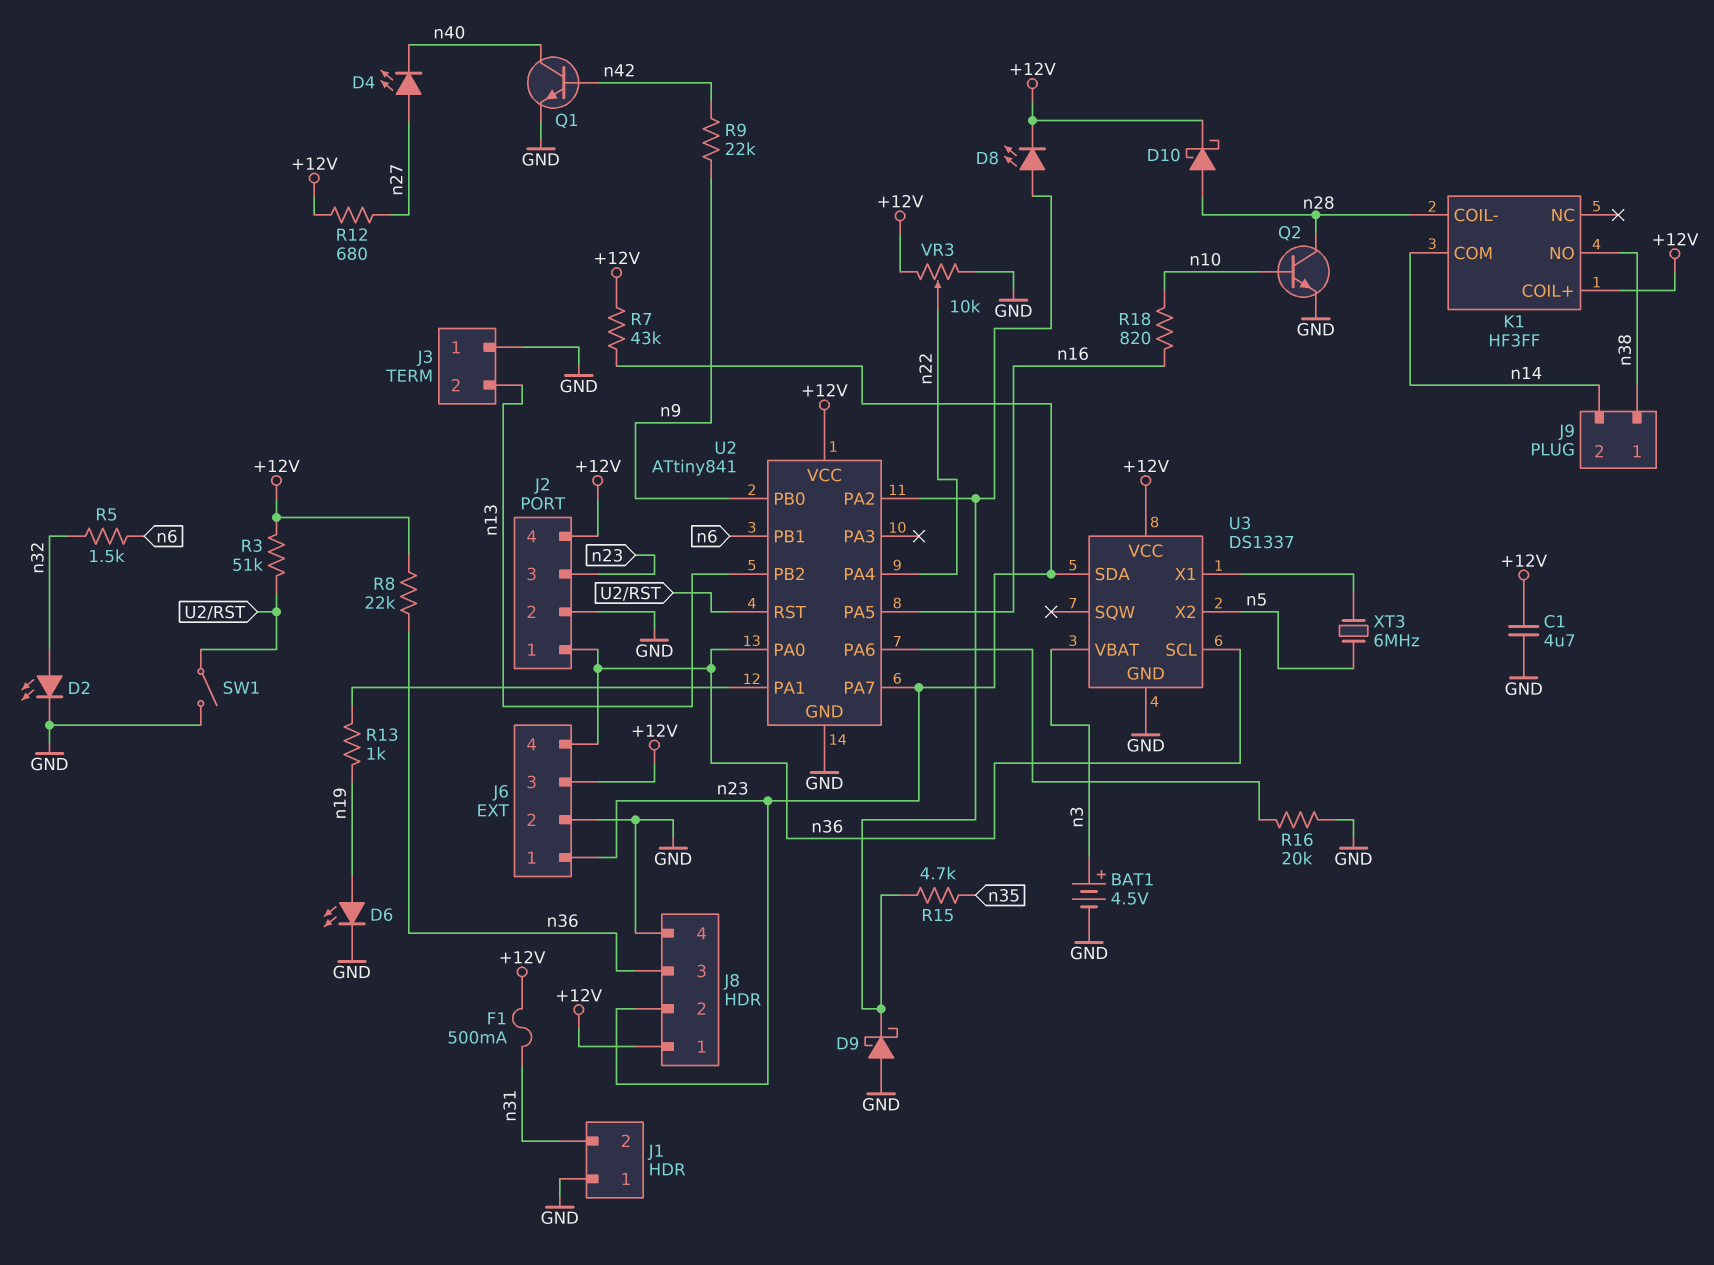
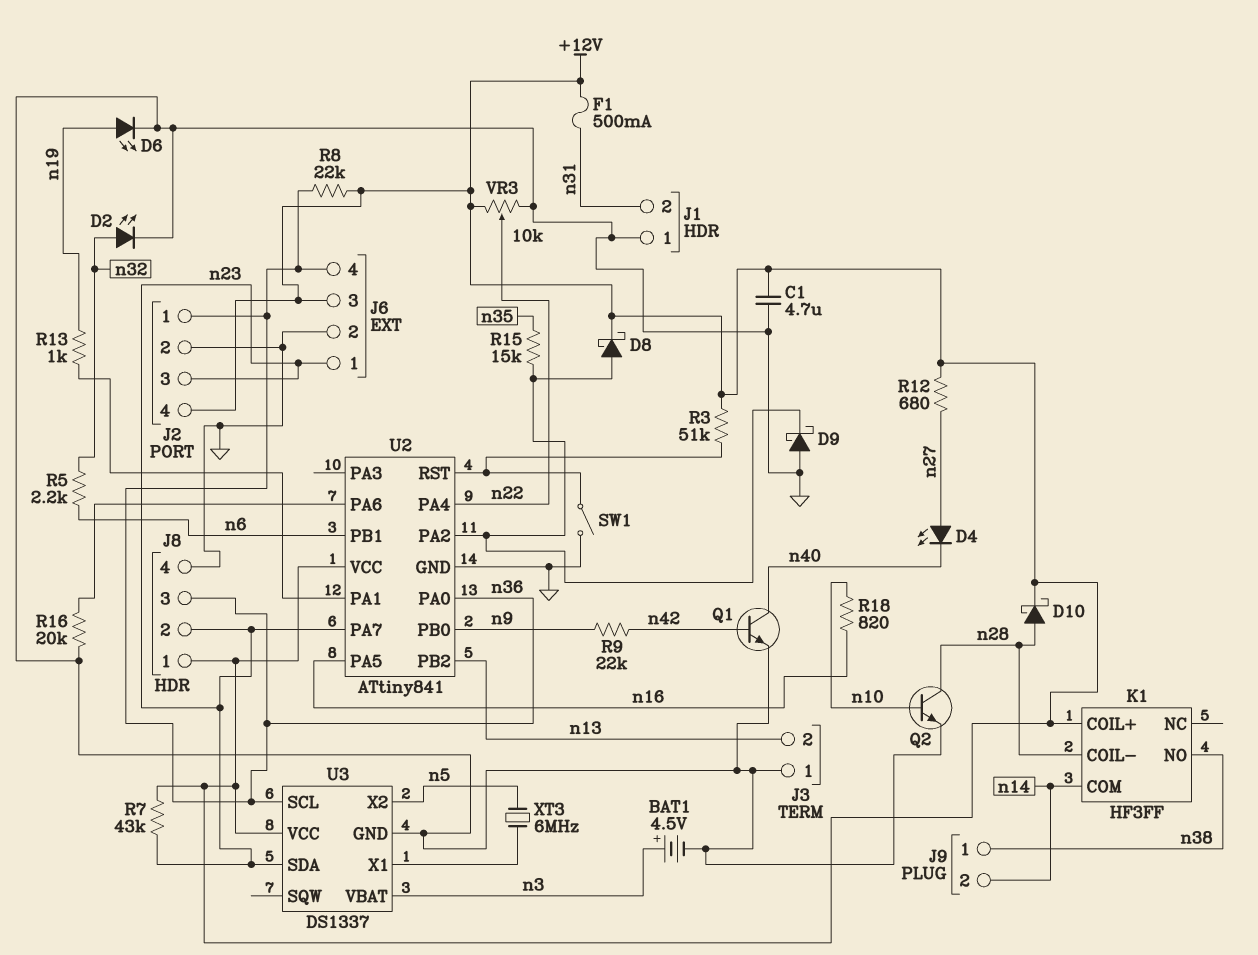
D8: LED (A U2/PA2, K +12V) -> schottky (A U2/PA2, K +12V)
R5: 1.5k (n6, n32) -> 2.2k (n6, n32)
R15: 4.7k (U2/PA2, n35) -> 15k (U2/PA2, n35)

